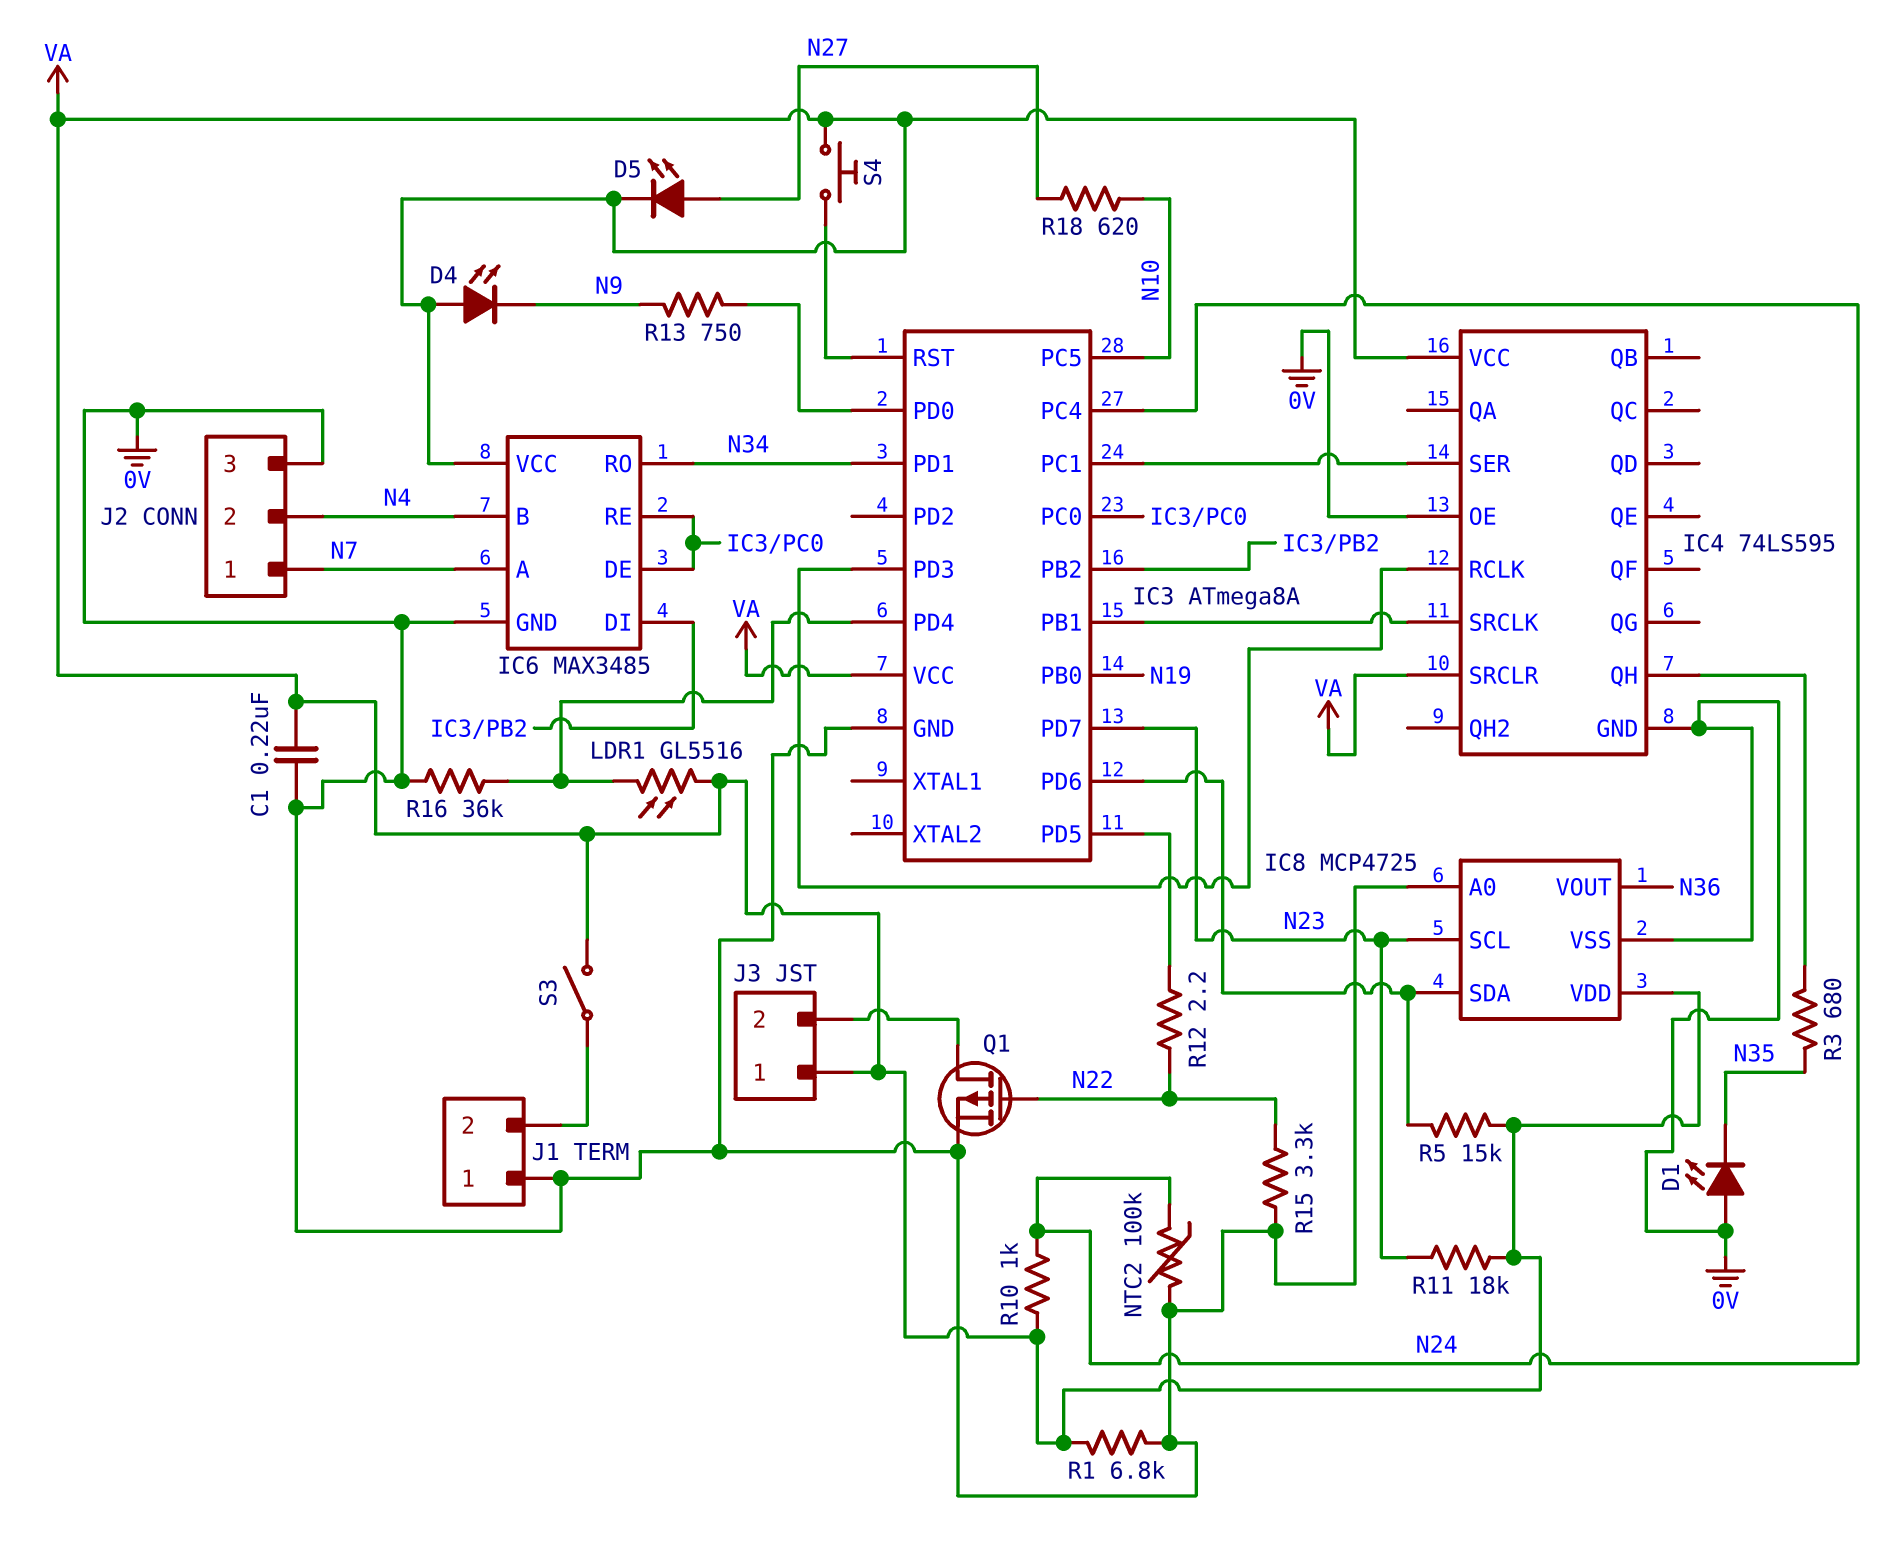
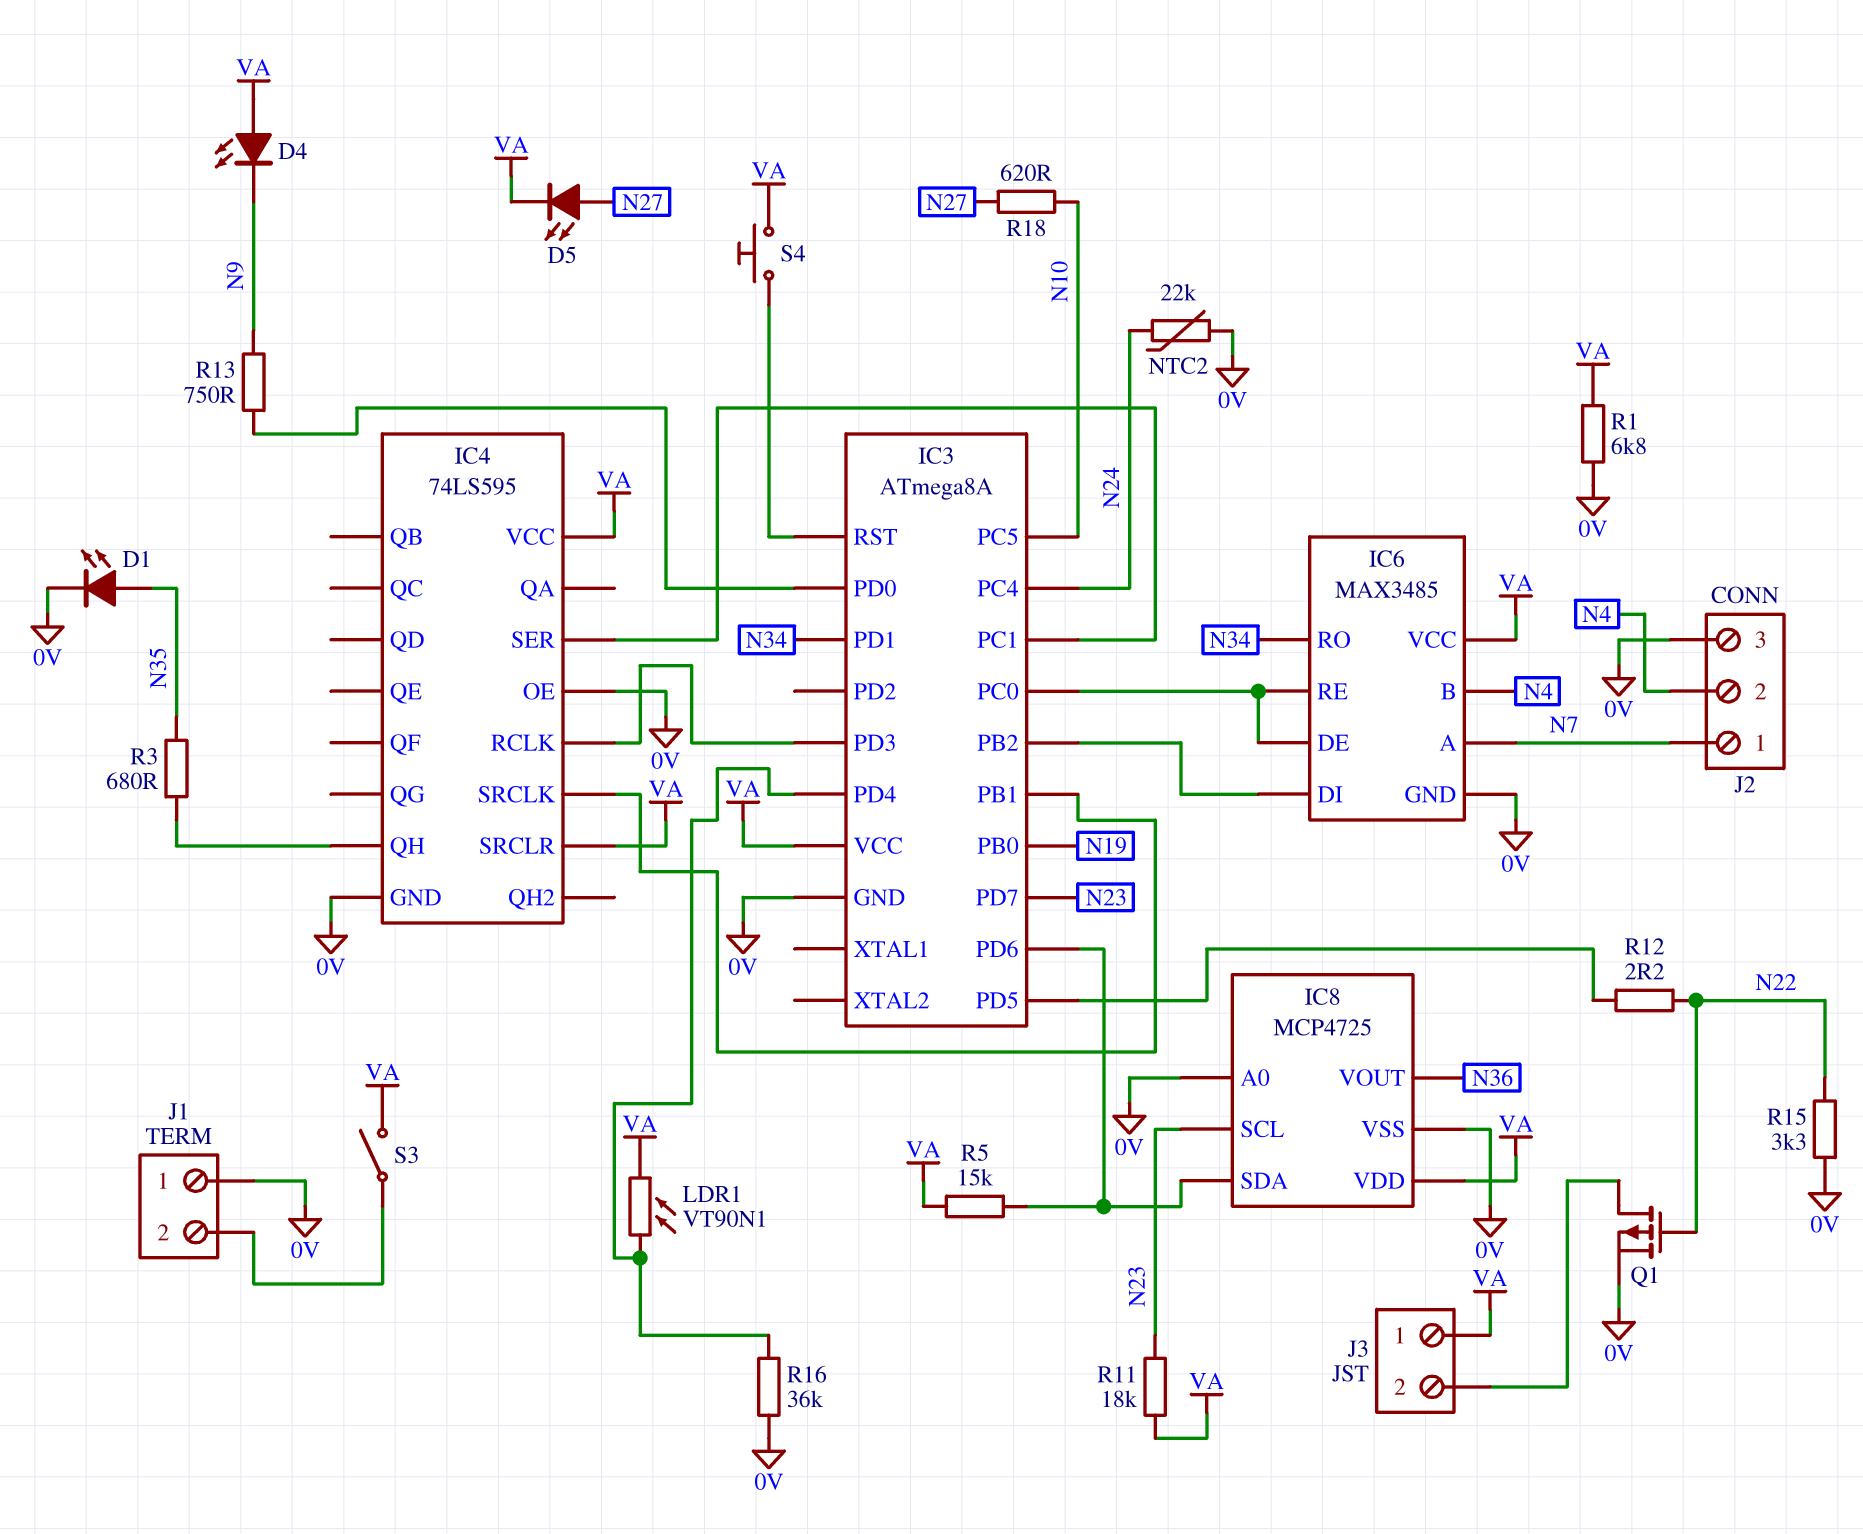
C1: 220nF (0V, VA) -> none
D1: LED (A 0V, K N35) -> LED (A N35, K 0V)
LDR1: GL5516 (IC3/PD4, VA) -> VT90N1 (IC3/PD4, VA)
NTC2: 100k (0V, N24) -> 22k (0V, N24)
R10: 1k (N24, VA) -> none

